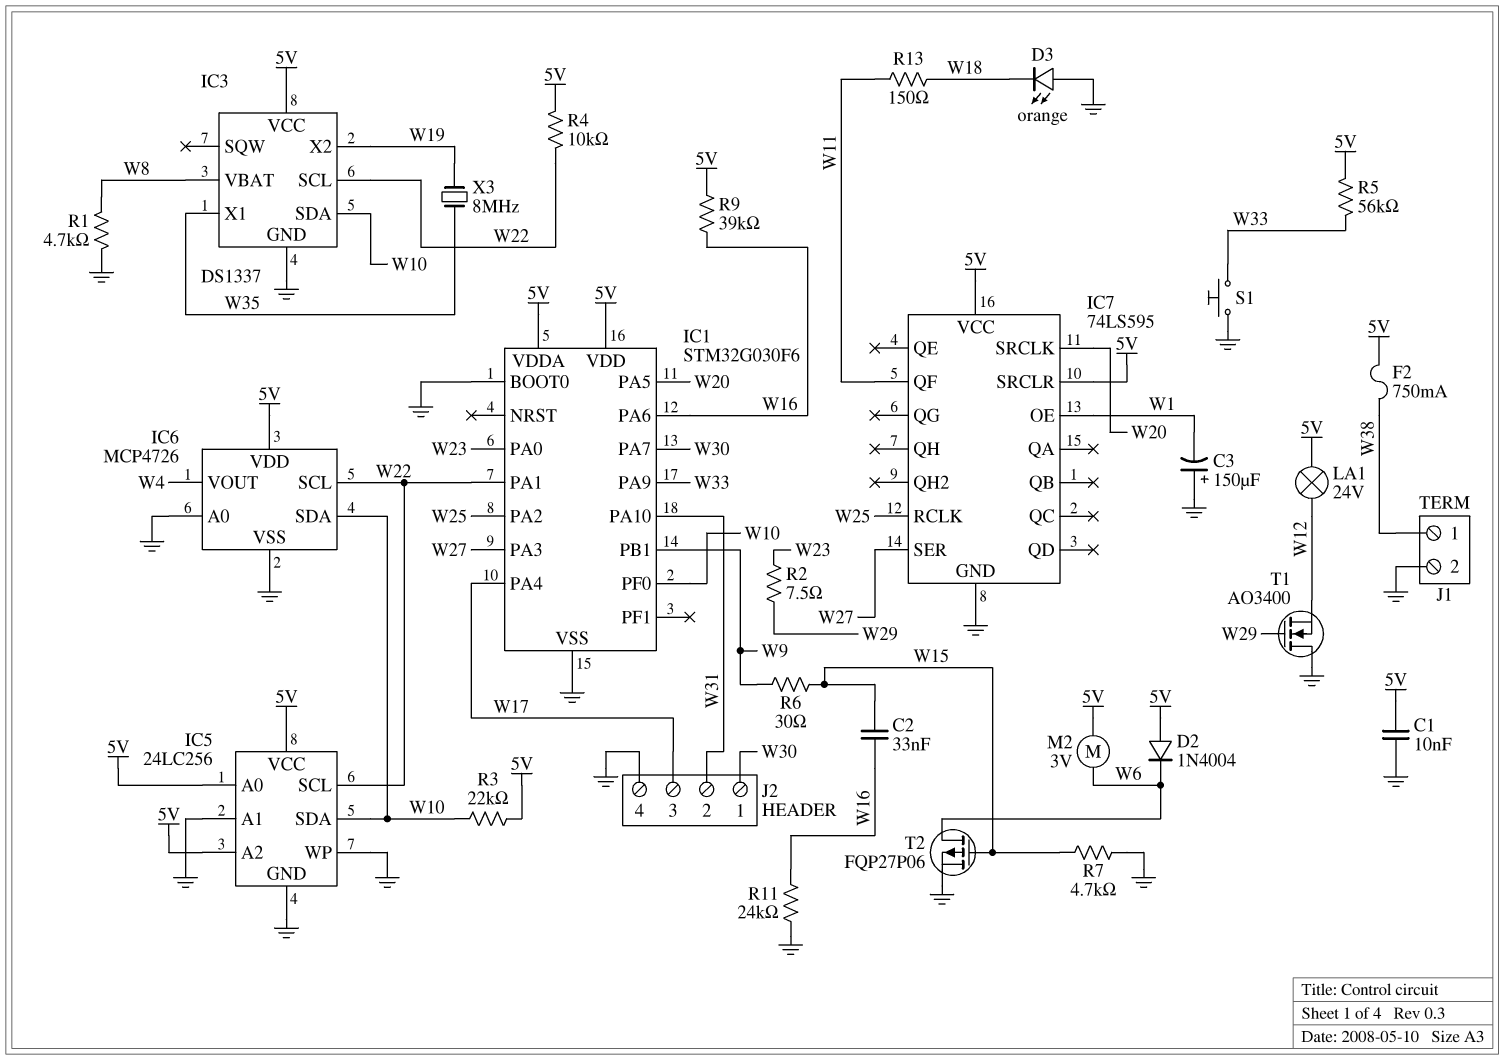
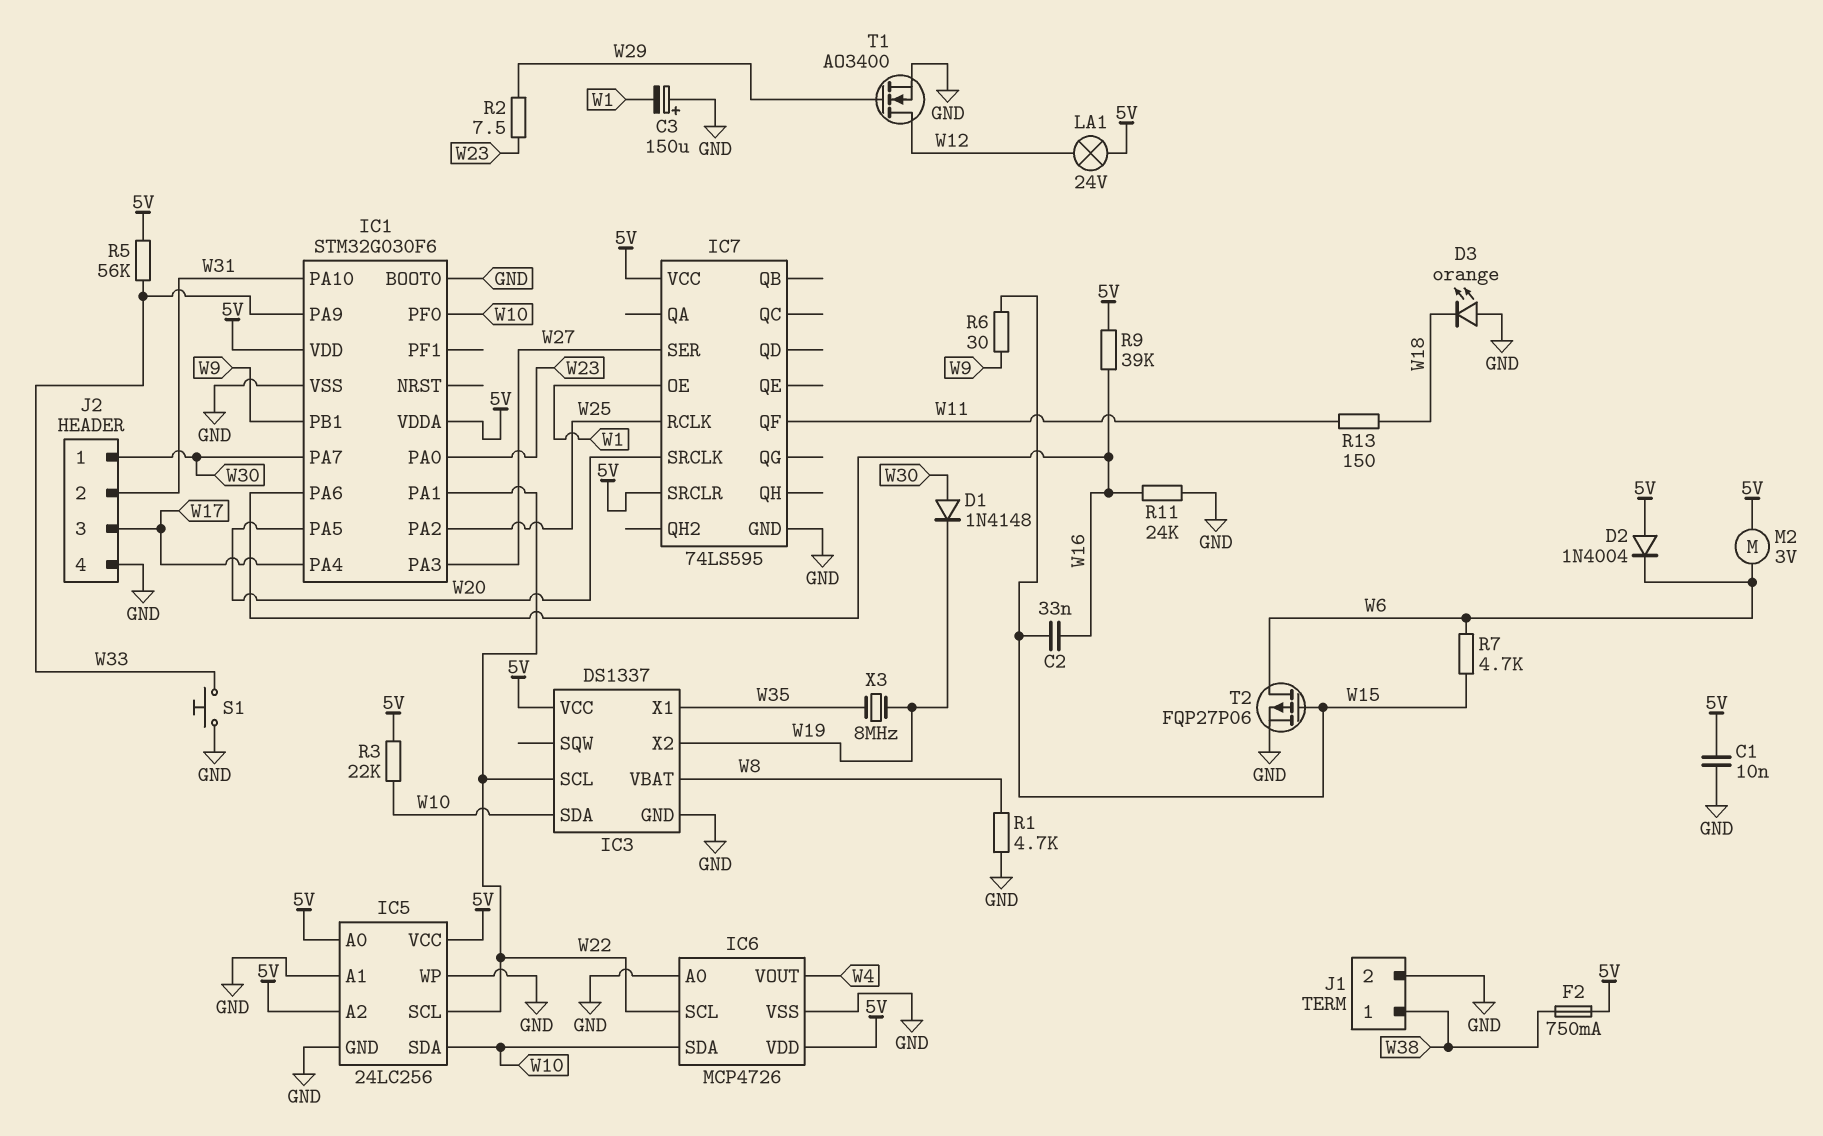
D1: none -> diode 1N4148 (A W30, K W19)
R4: 10k (5V, W22) -> none
R7: 4.7k (GND, W15) -> 4.7k (W6, W15)
T1: NMOS AO3400 (G W29, D GND, S W12) -> NMOS AO3400 (G W29, D W12, S GND)

